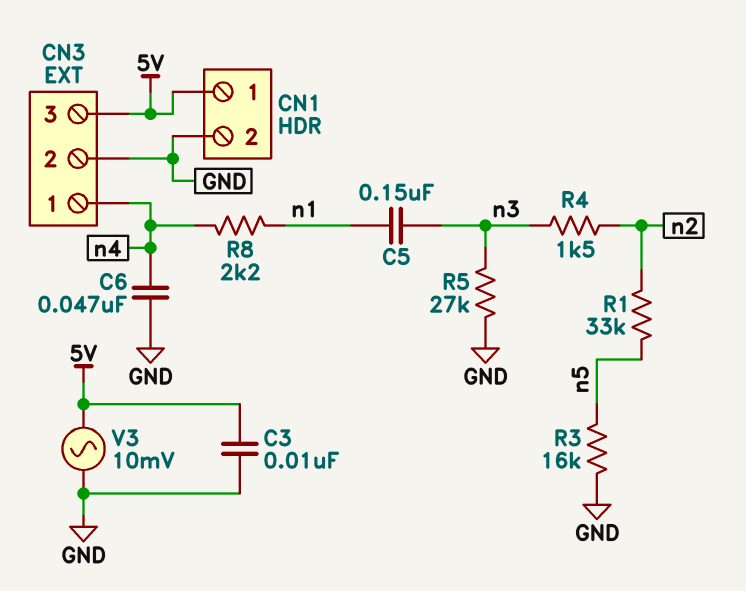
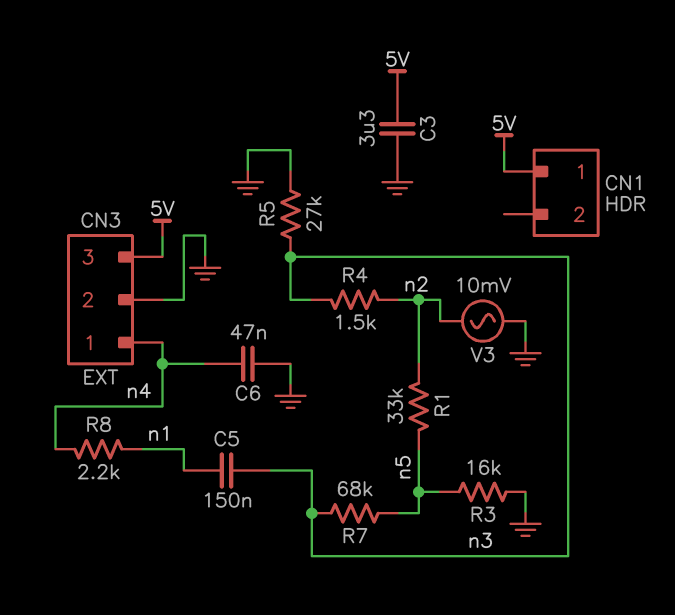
C3: 10nF (5V, GND) -> 3.3uF (5V, GND)
CN1 pin 2: GND -> none
R7: none -> 68k (n3, n5)
V3: AC 10mV (5V, GND) -> AC 10mV (GND, n2)

